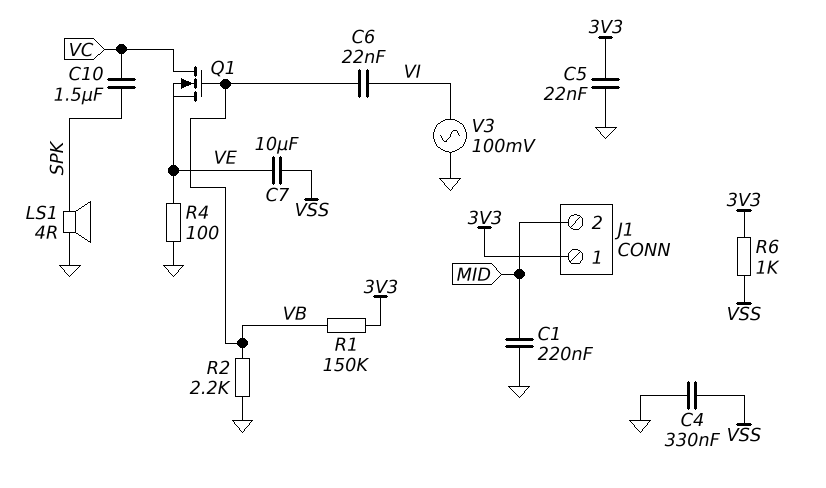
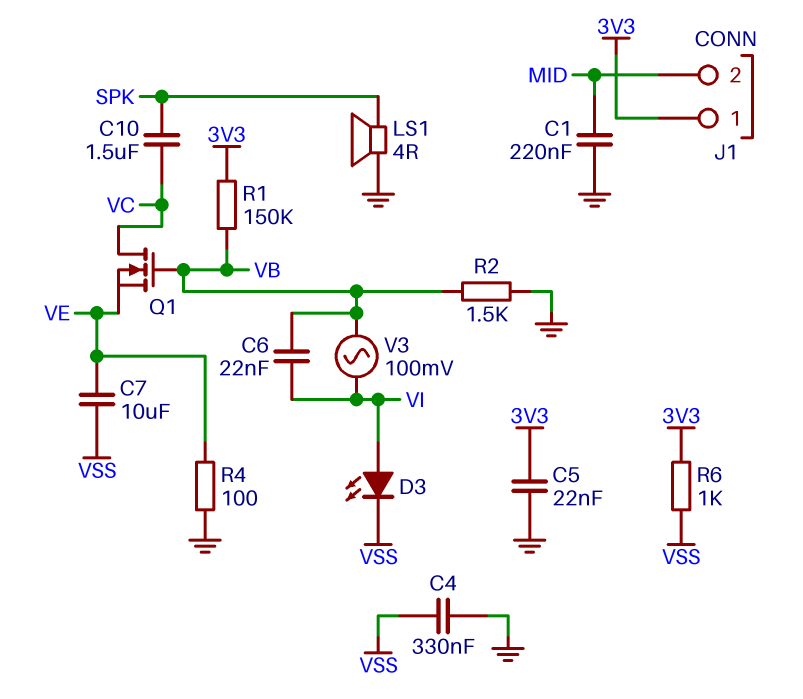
D3: none -> LED (A VI, K VSS)
R2: 2.2k (GND, VB) -> 1.5k (GND, VB)
V3: AC 100mV (GND, VI) -> AC 100mV (VB, VI)

